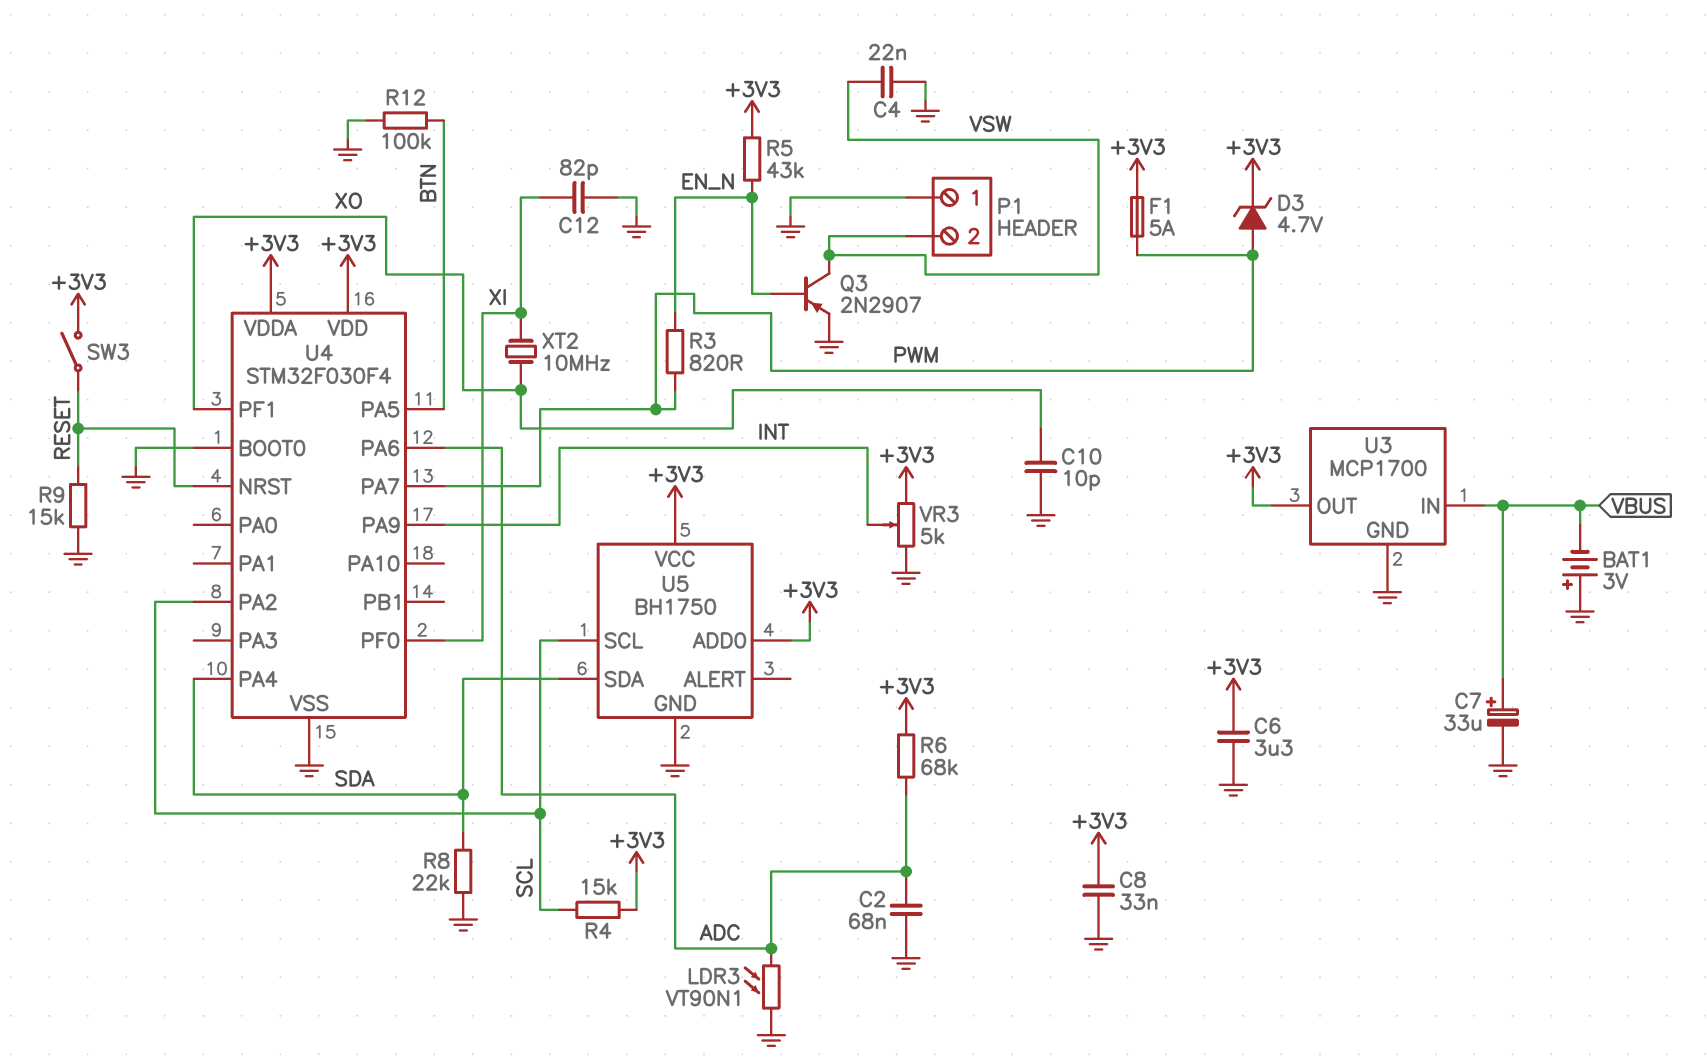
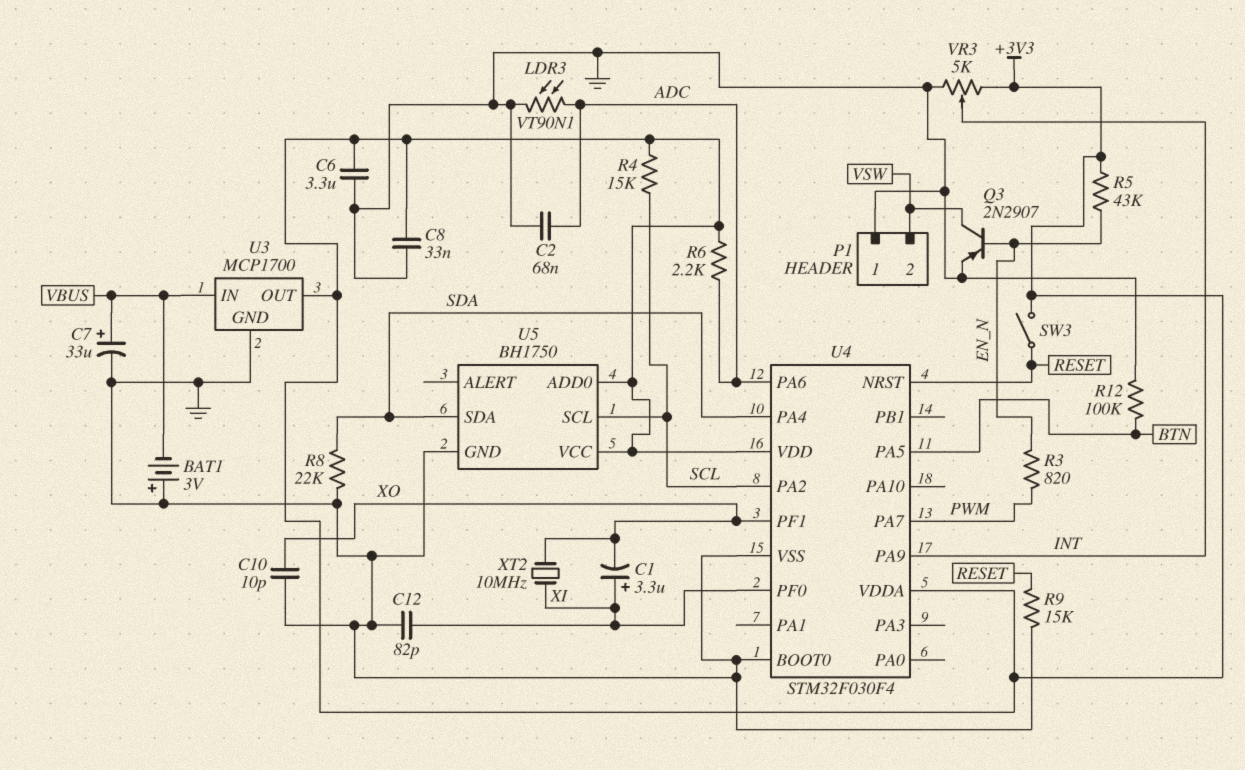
C1: none -> 3.3uF (plus XI, minus XO)
C4: 22nF (GND, VSW) -> none
D3: zener 4.7V (A PWM, K +3V3) -> none
F1: 5A (+3V3, PWM) -> none
R6: 68k (+3V3, ADC) -> 2.2k (+3V3, ADC)

